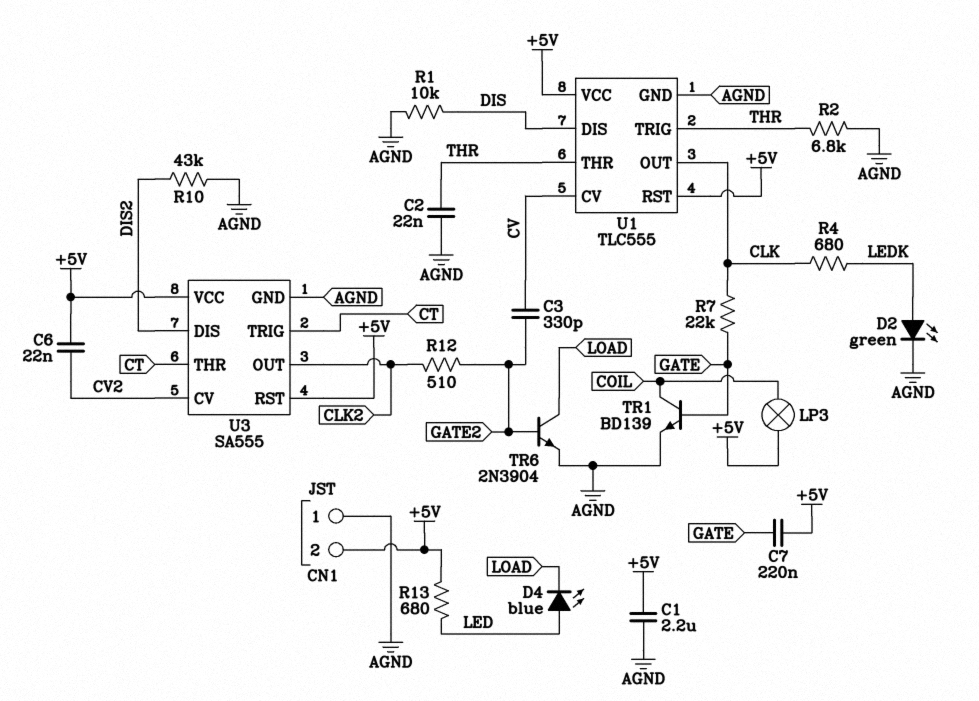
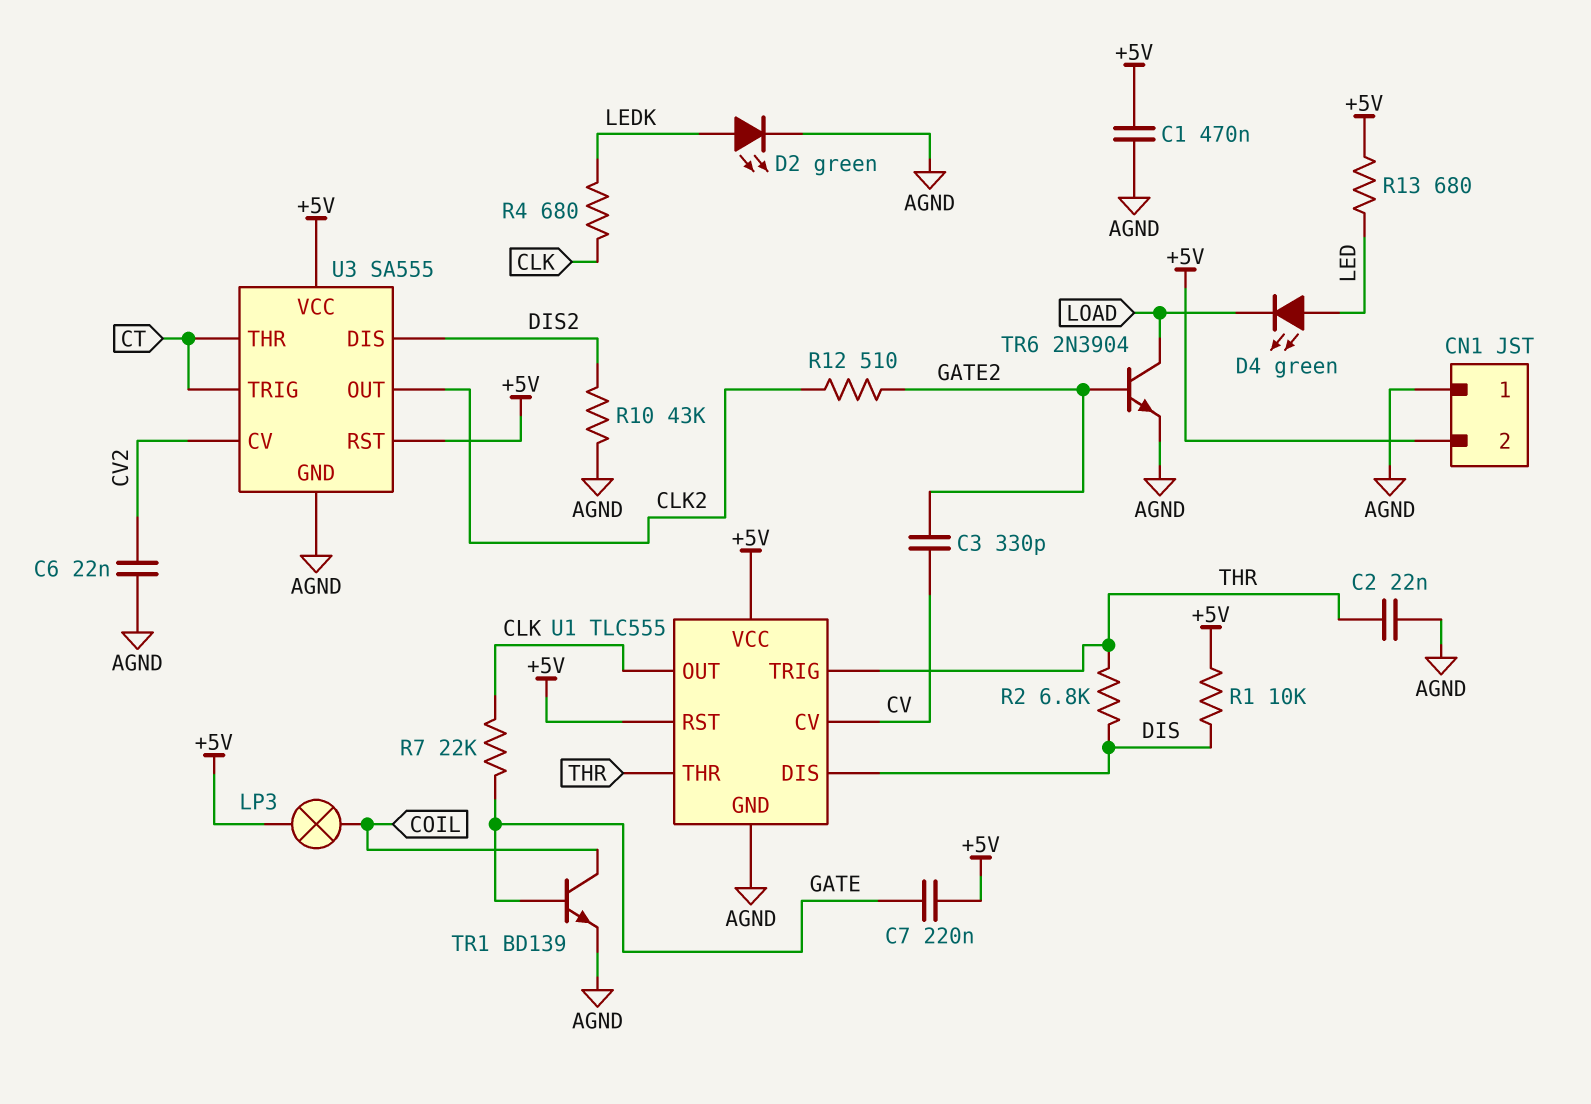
C1: 2.2uF (+5V, AGND) -> 470nF (+5V, AGND)
C6: 22nF (+5V, CV2) -> 22nF (AGND, CV2)
D4: LED blue (A LED, K LOAD) -> LED green (A LED, K LOAD)
R1: 10k (AGND, DIS) -> 10k (+5V, DIS)
R2: 6.8k (AGND, THR) -> 6.8k (DIS, THR)

